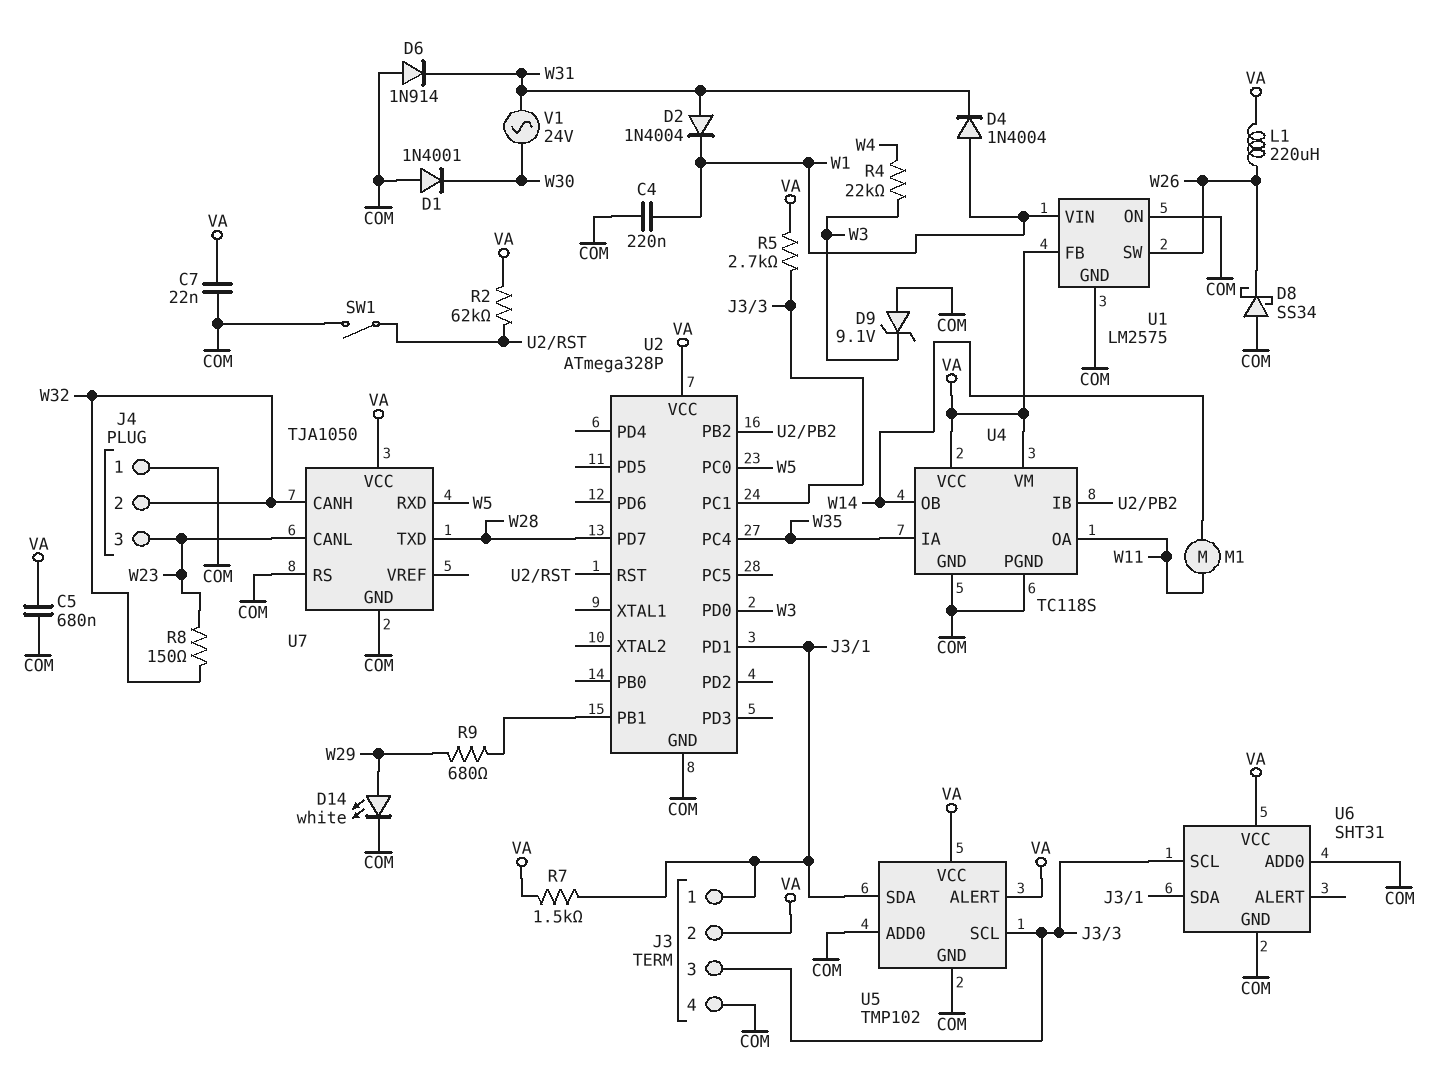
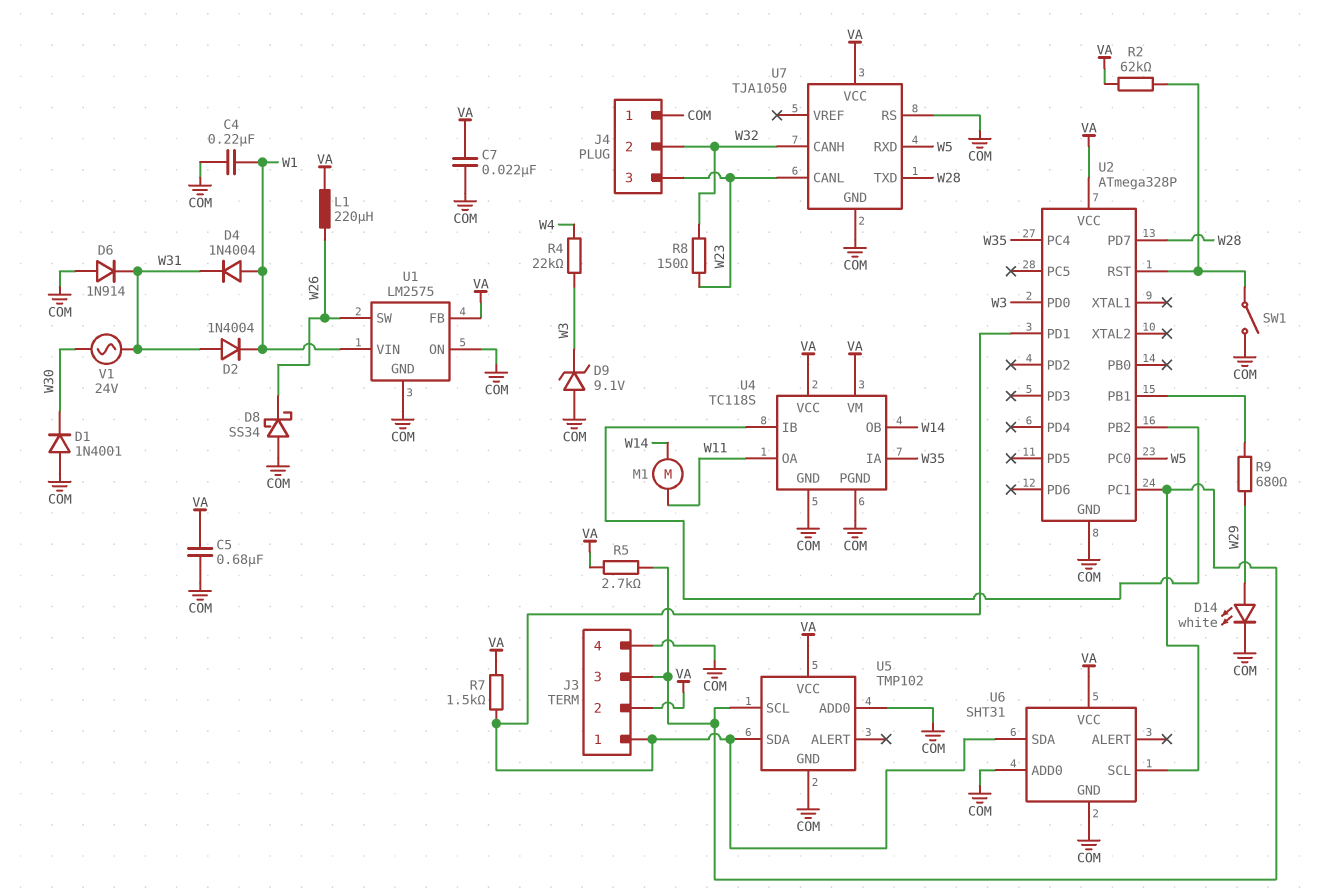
U5 pin ALERT: VA -> none

